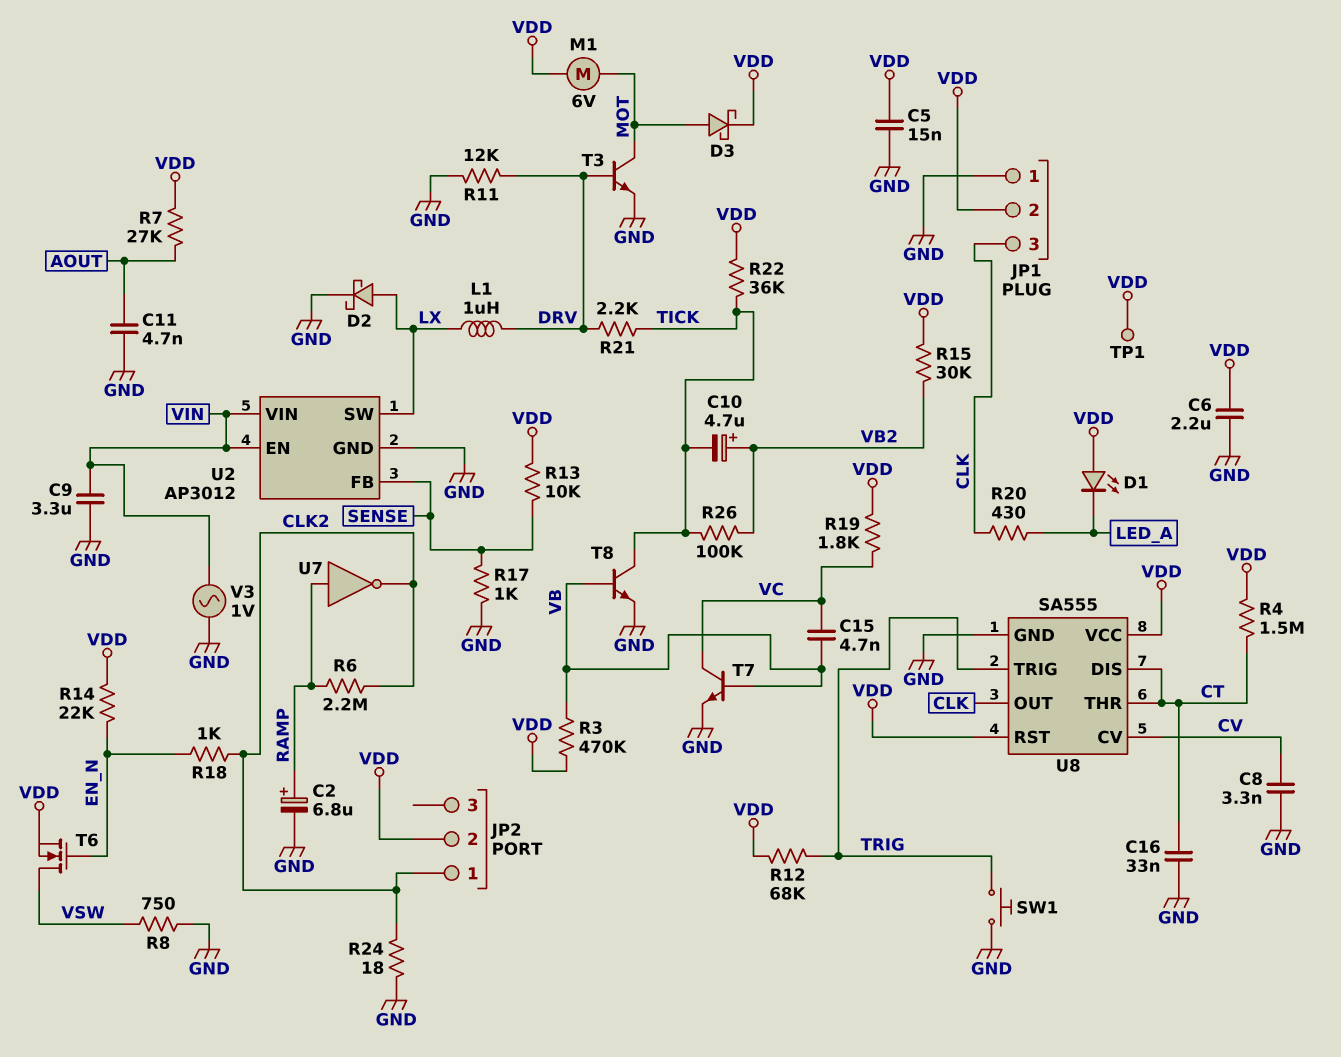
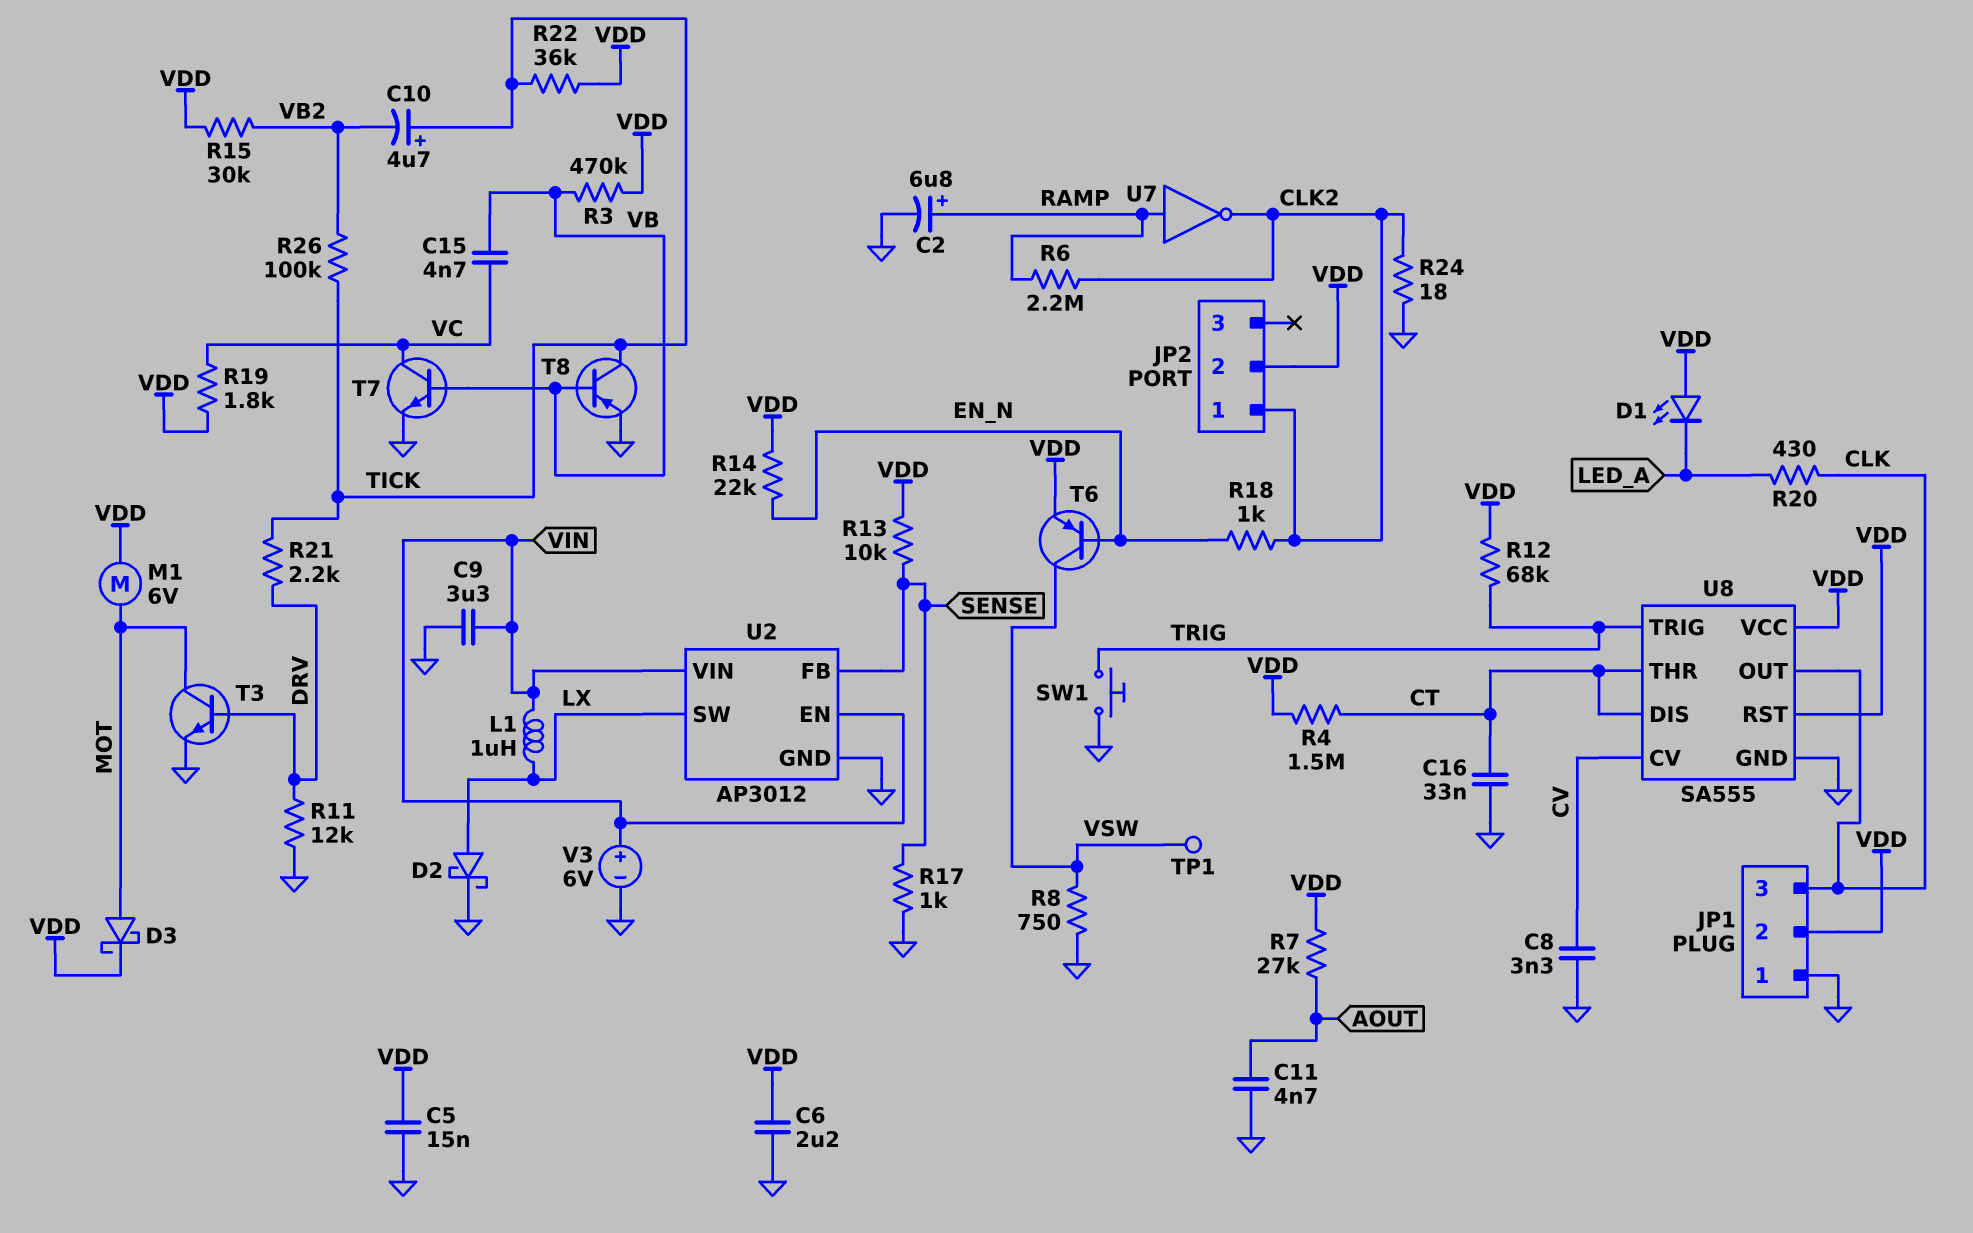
C10: 4.7uF (plus VB2, minus TICK) -> 4.7uF (plus TICK, minus VB2)
L1: 1uH (DRV, LX) -> 1uH (LX, VIN)
T6: NMOS (G EN_N, D VSW, S VDD) -> PNP (B EN_N, C VSW, E VDD)
T8: NPN (B VB, C TICK, E GND) -> PNP (B VB, C TICK, E GND)
TP1: test point (VDD) -> test point (VSW)
V3: AC 1V (GND, VIN) -> 6V (plus VIN, minus GND)

